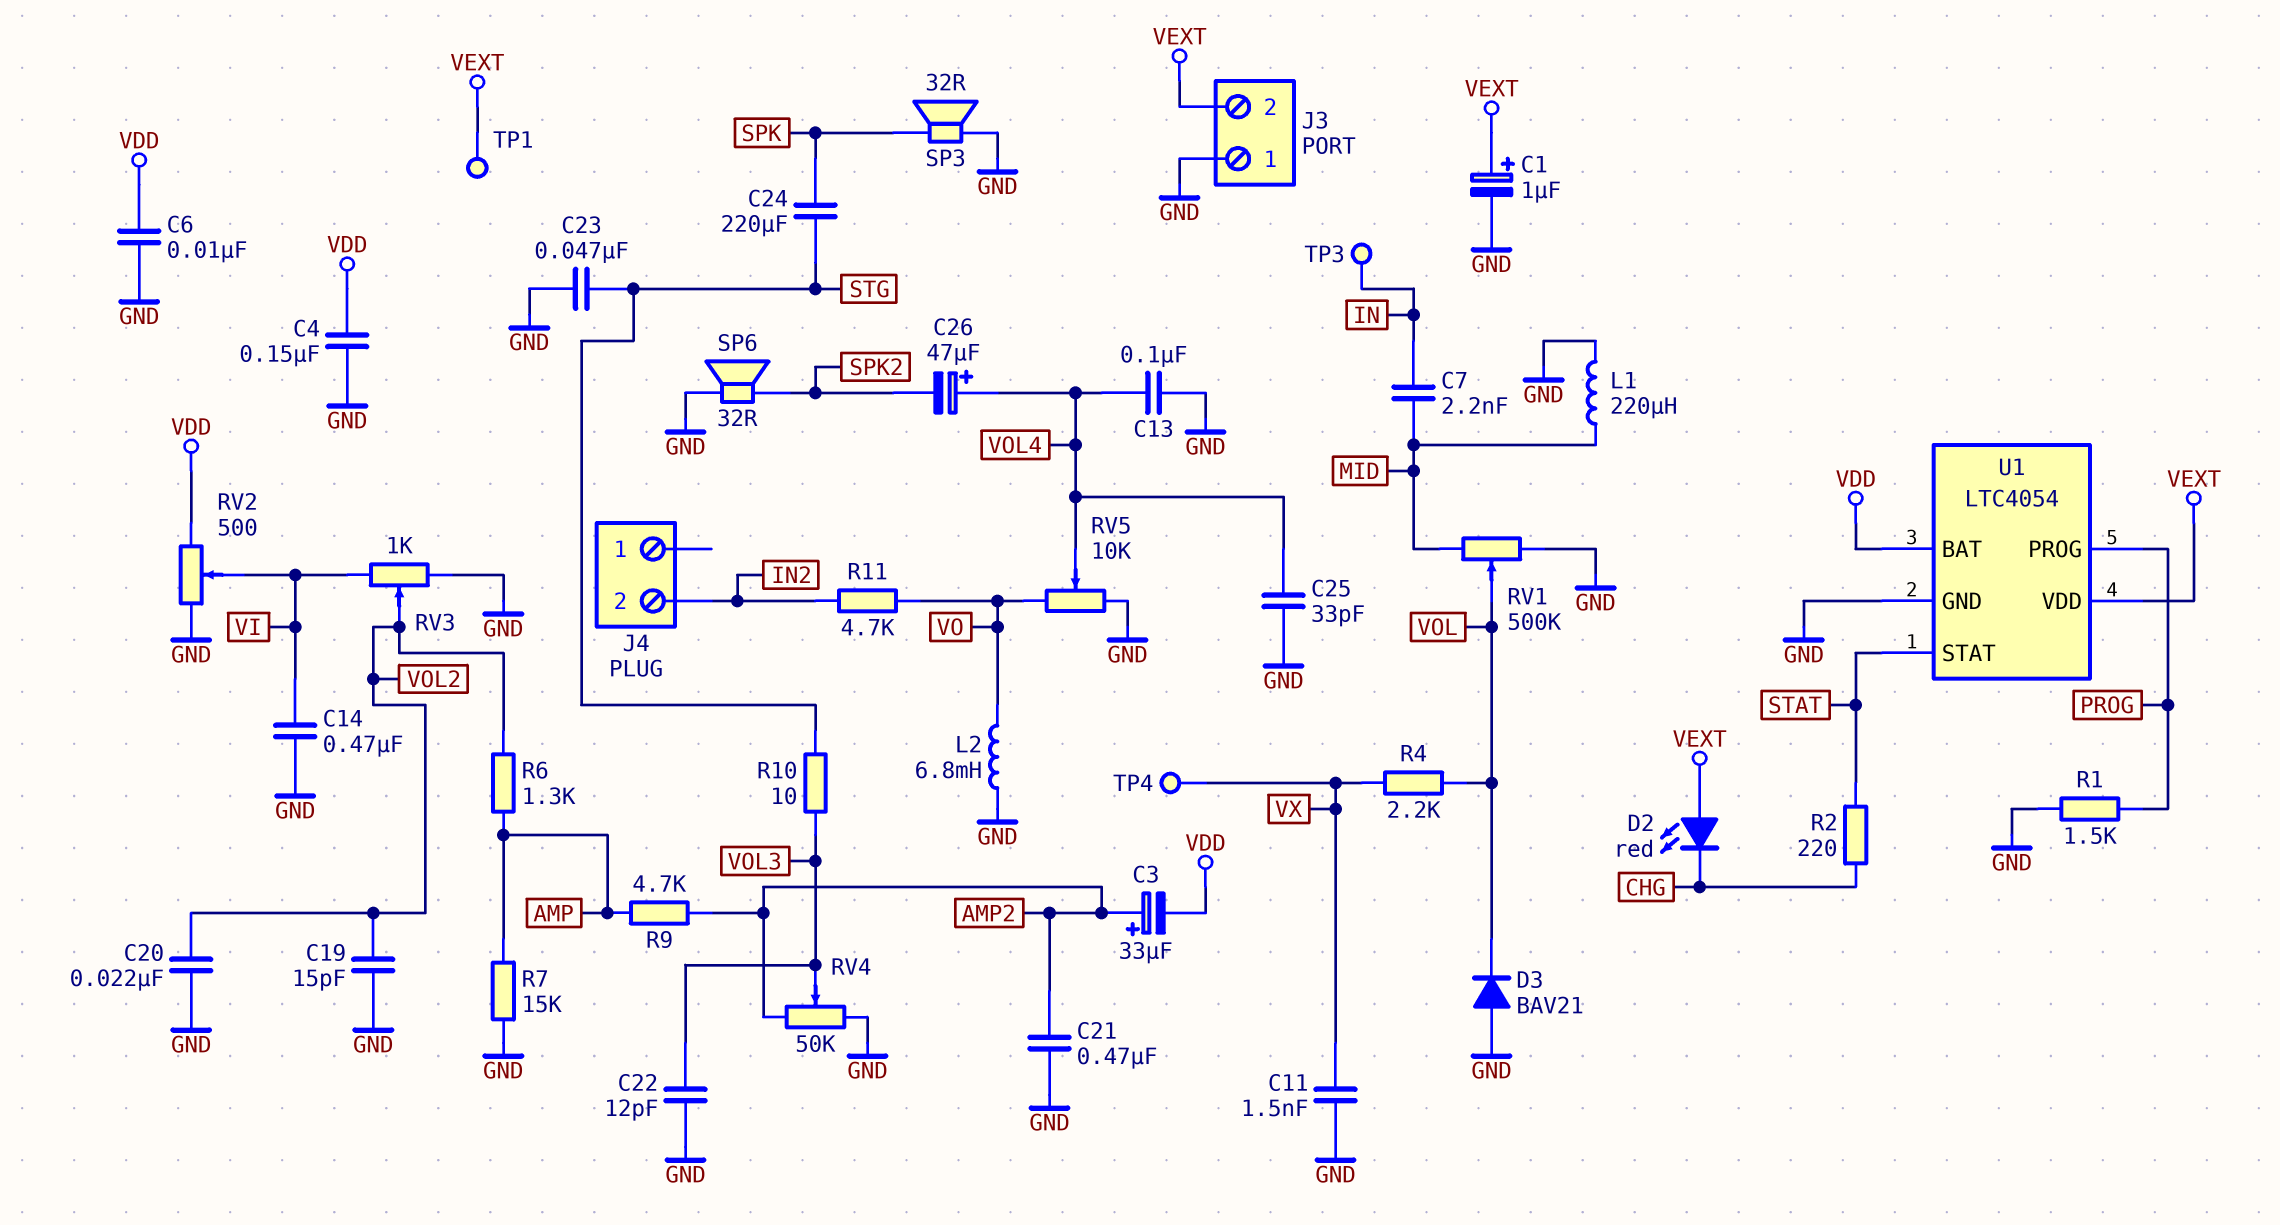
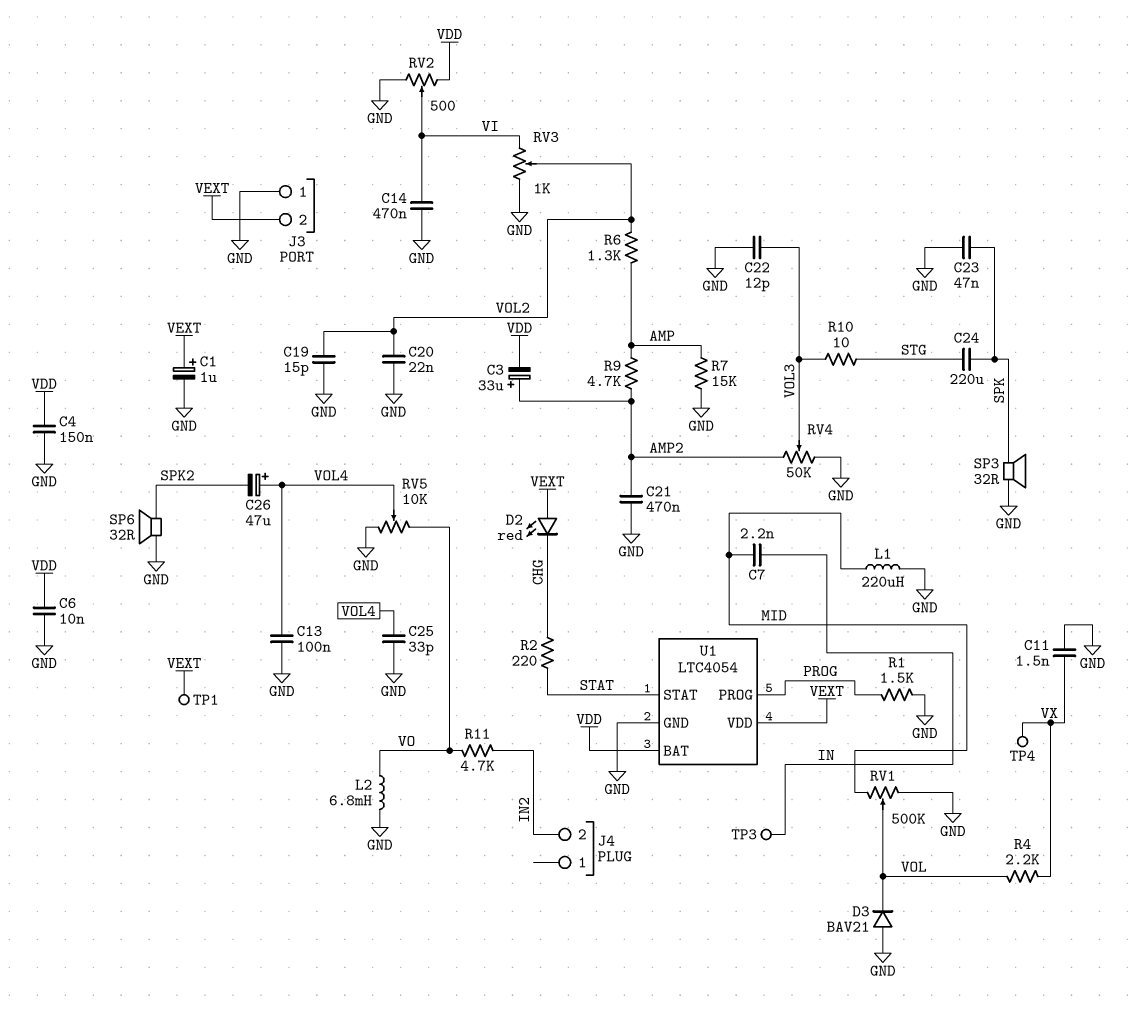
C23: 47nF (GND, STG) -> 47nF (GND, SPK)

